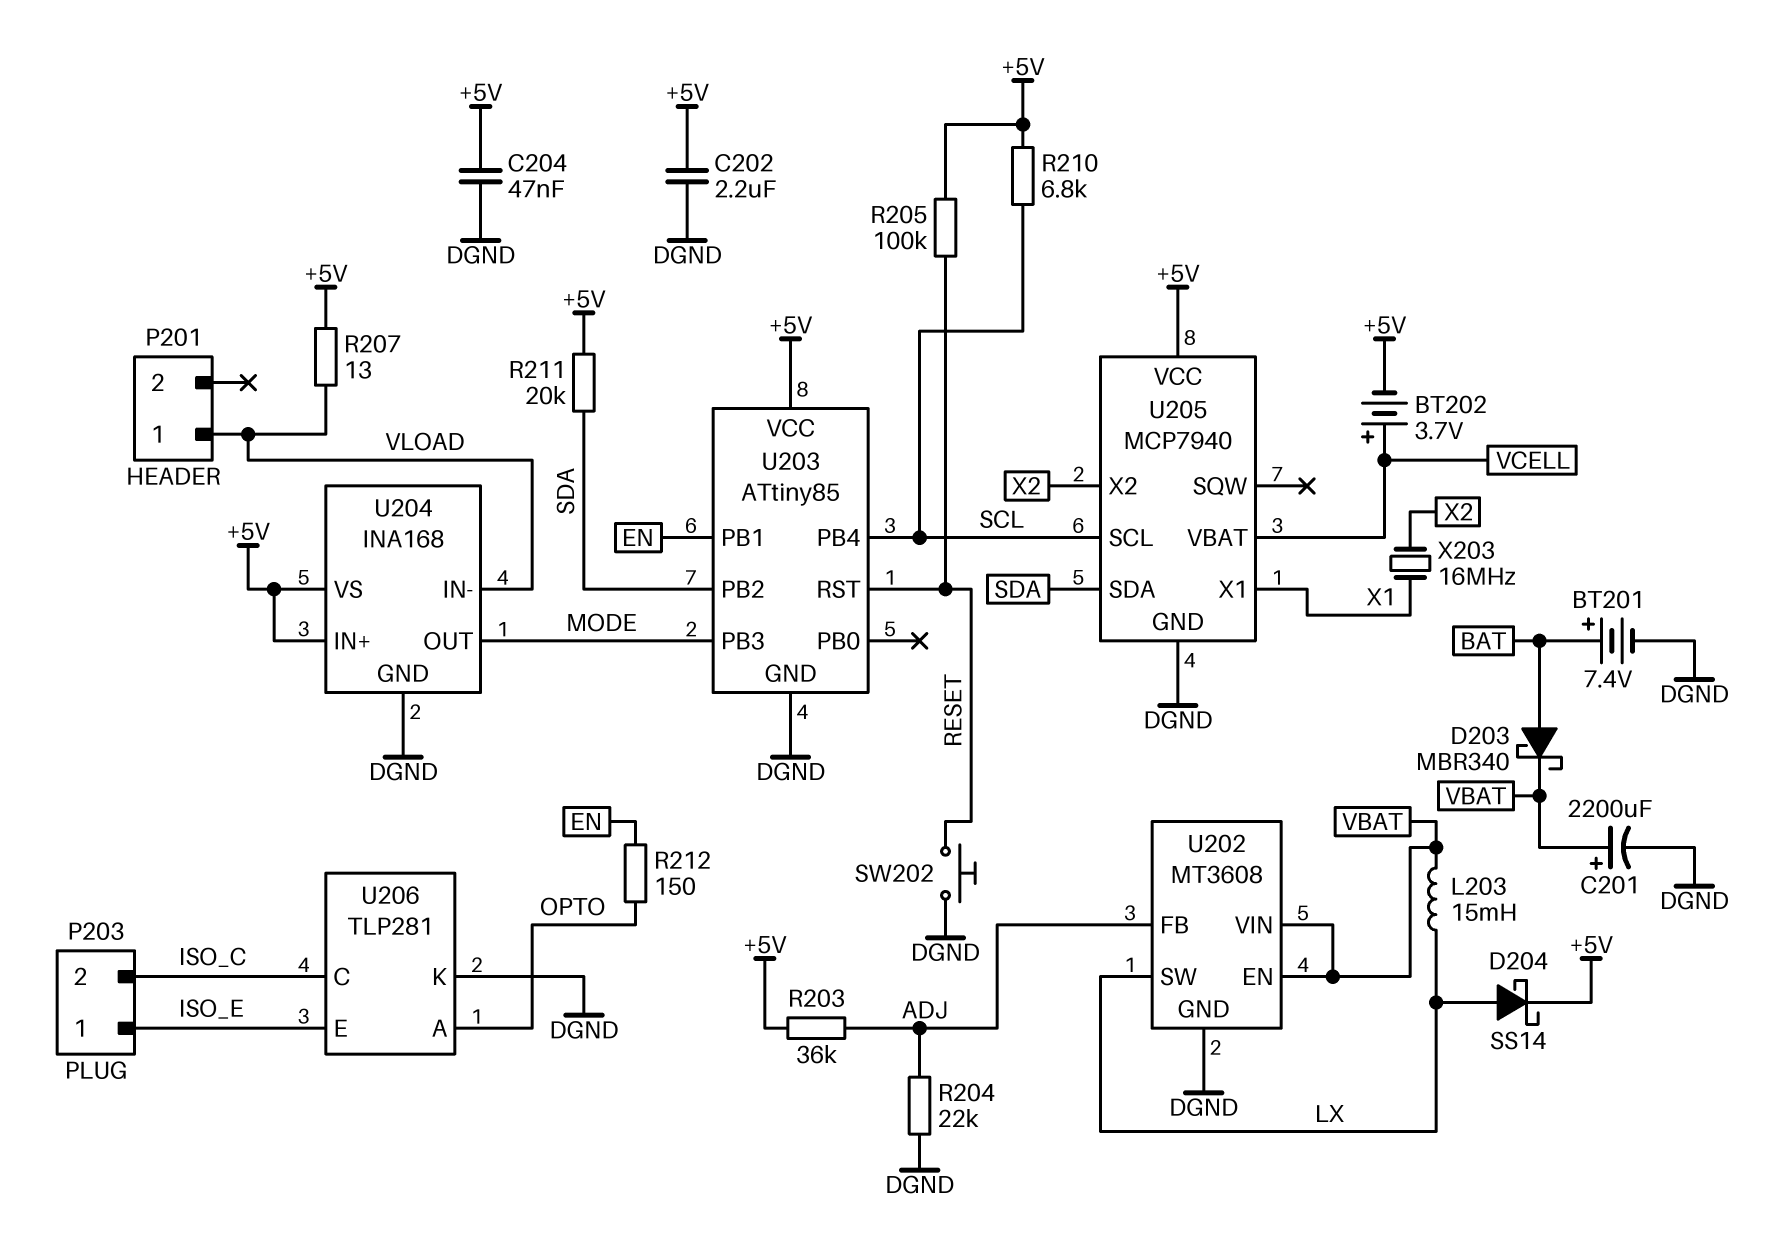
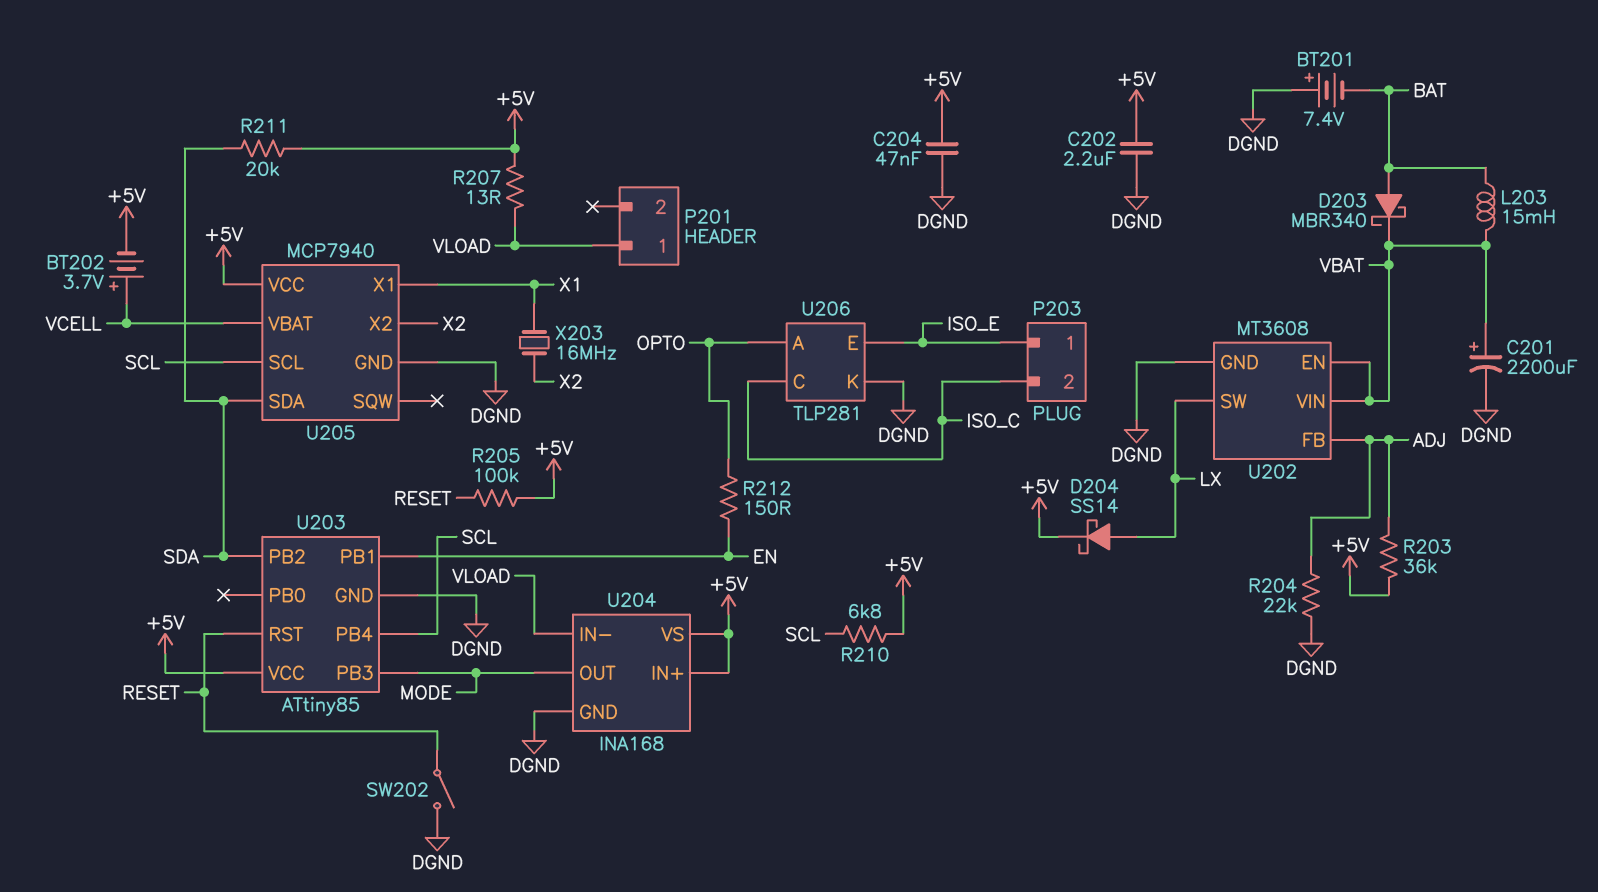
BT201: 7.4V (plus BAT, minus DGND) -> 7.4V (plus DGND, minus BAT)
L203: 15mH (LX, VBAT) -> 15mH (BAT, VBAT)
SW202: button (DGND, RESET) -> switch (DGND, RESET)

